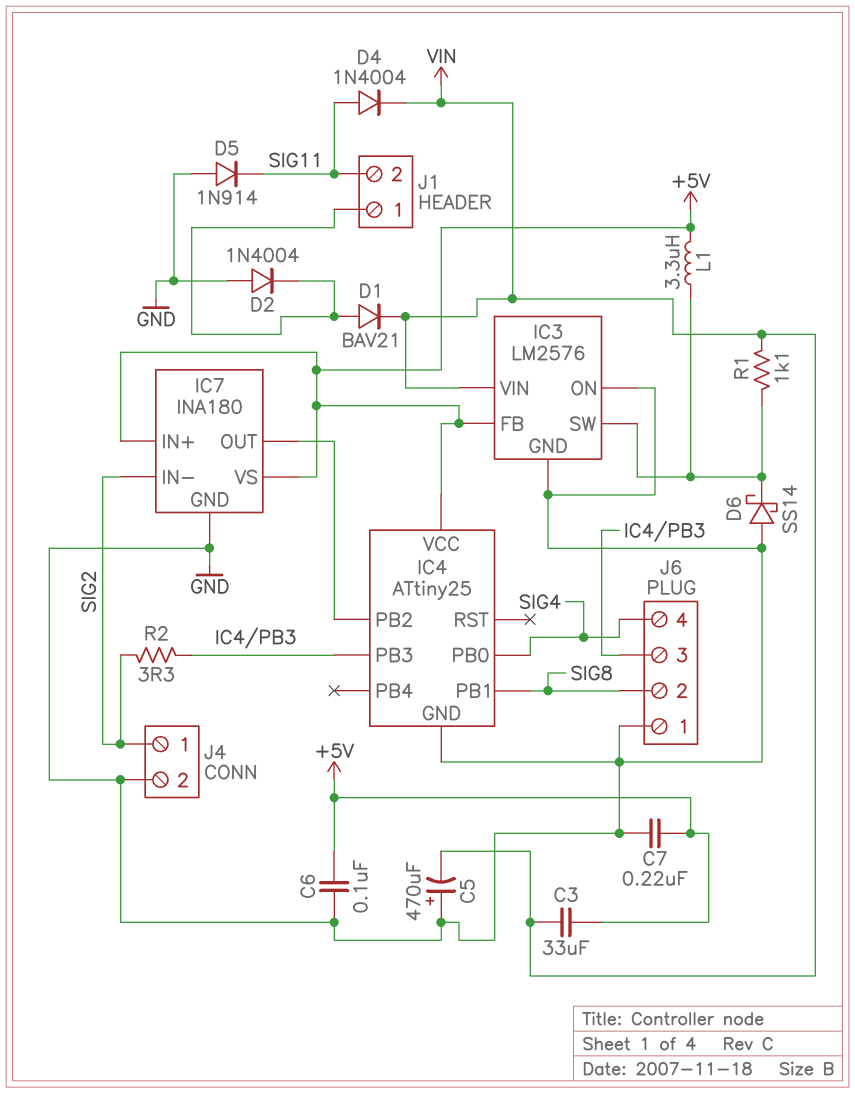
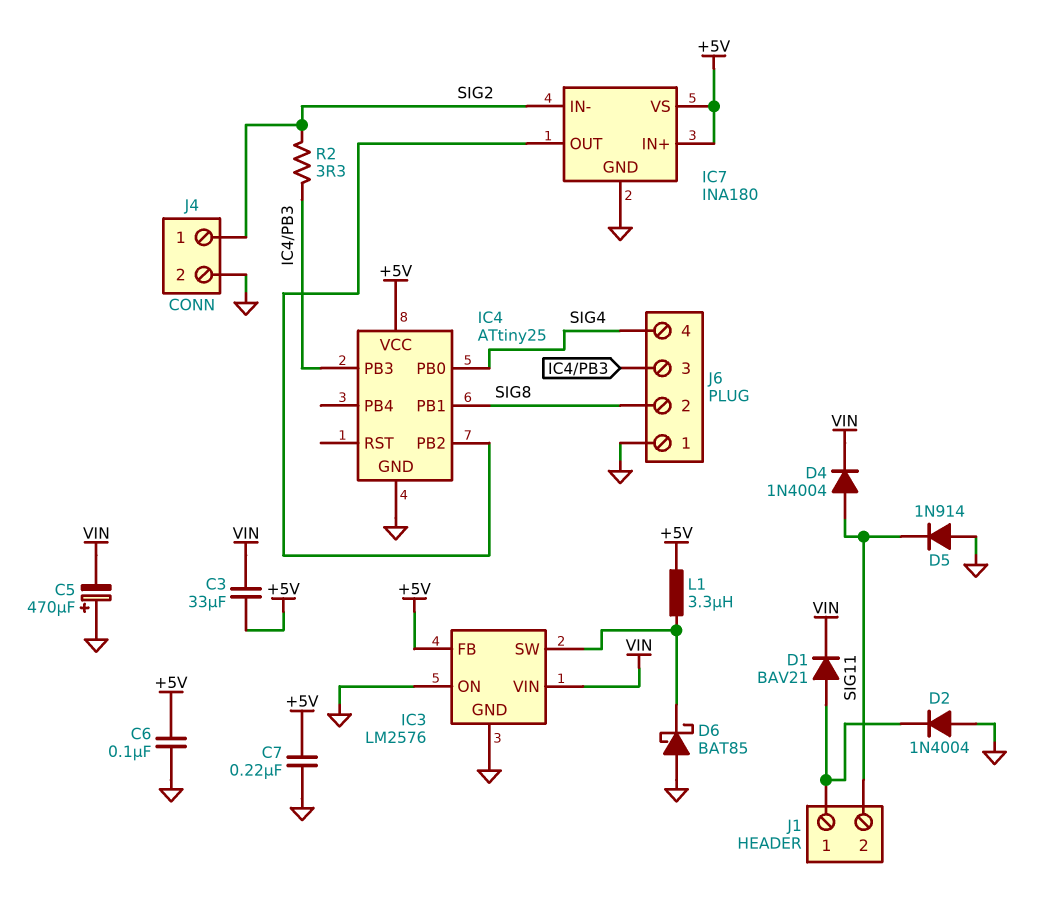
D6: schottky SS14 (A GND, K IC3/SW) -> schottky BAT85 (A GND, K IC3/SW)
R1: 1.1k (IC3/SW, VIN) -> none

